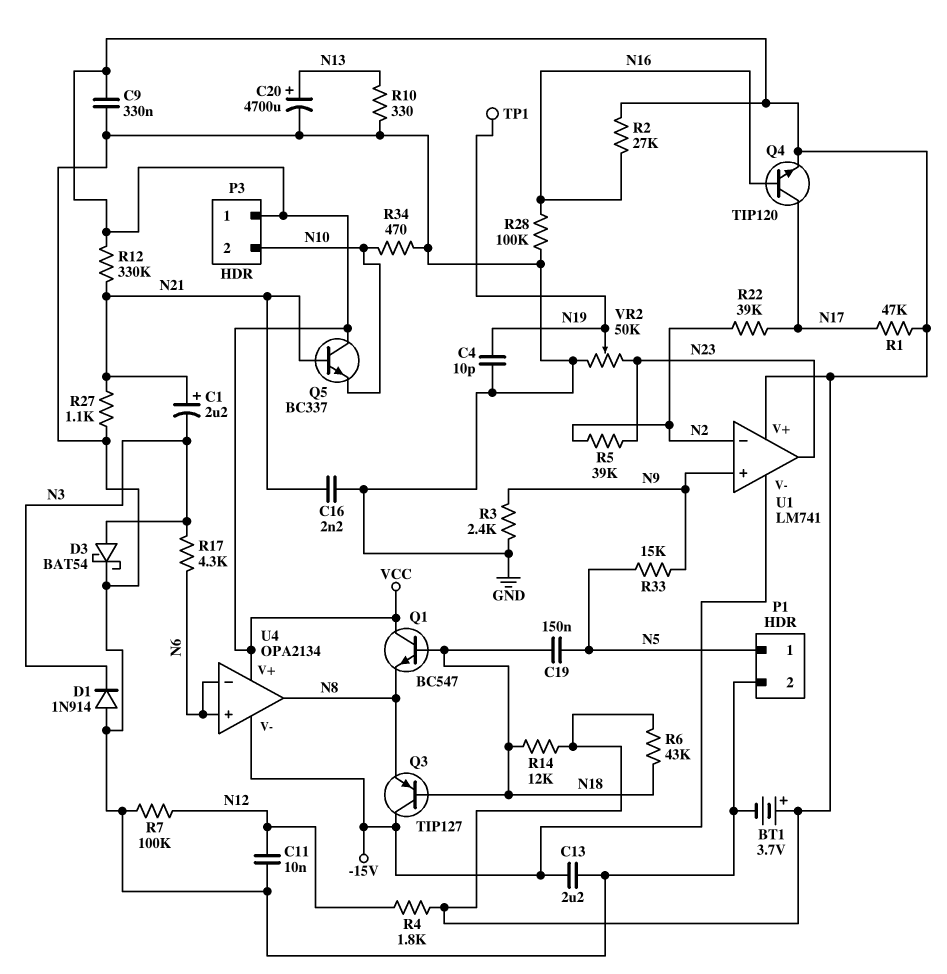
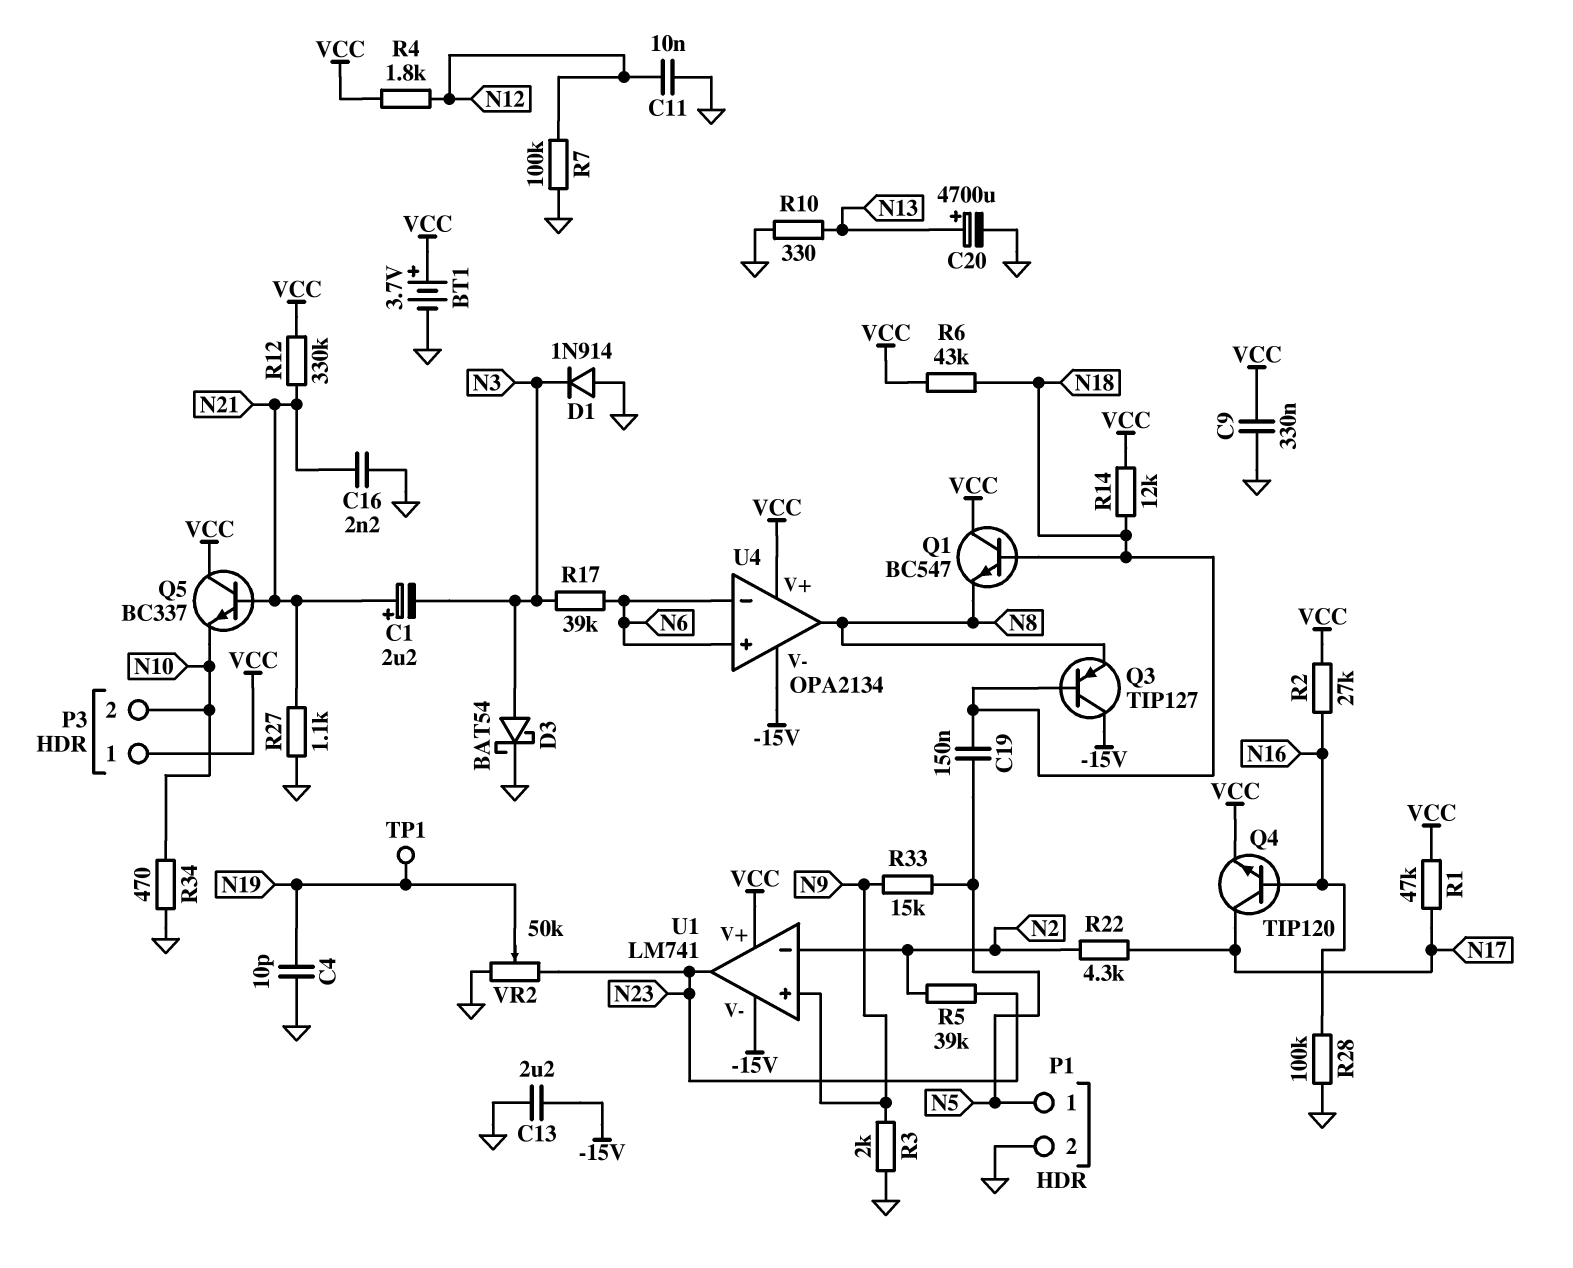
R3: 2.4k (GND, N9) -> 2k (GND, N9)
R17: 4.3k (N3, N6) -> 39k (N3, N6)
R22: 39k (N2, N17) -> 4.3k (N2, N17)

